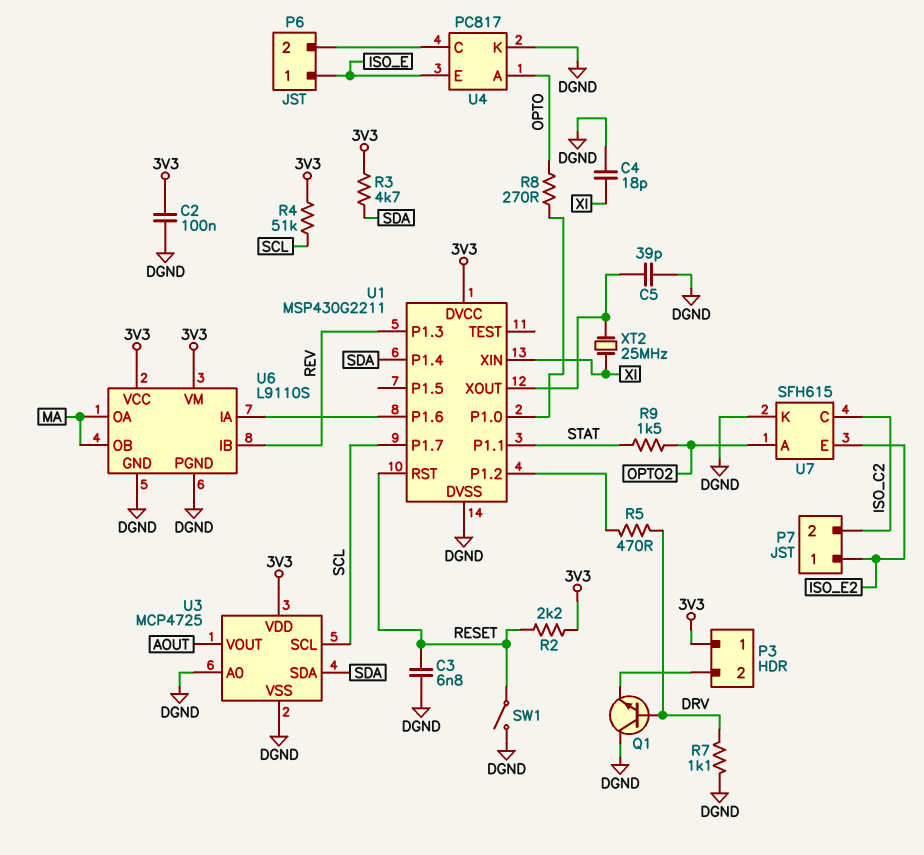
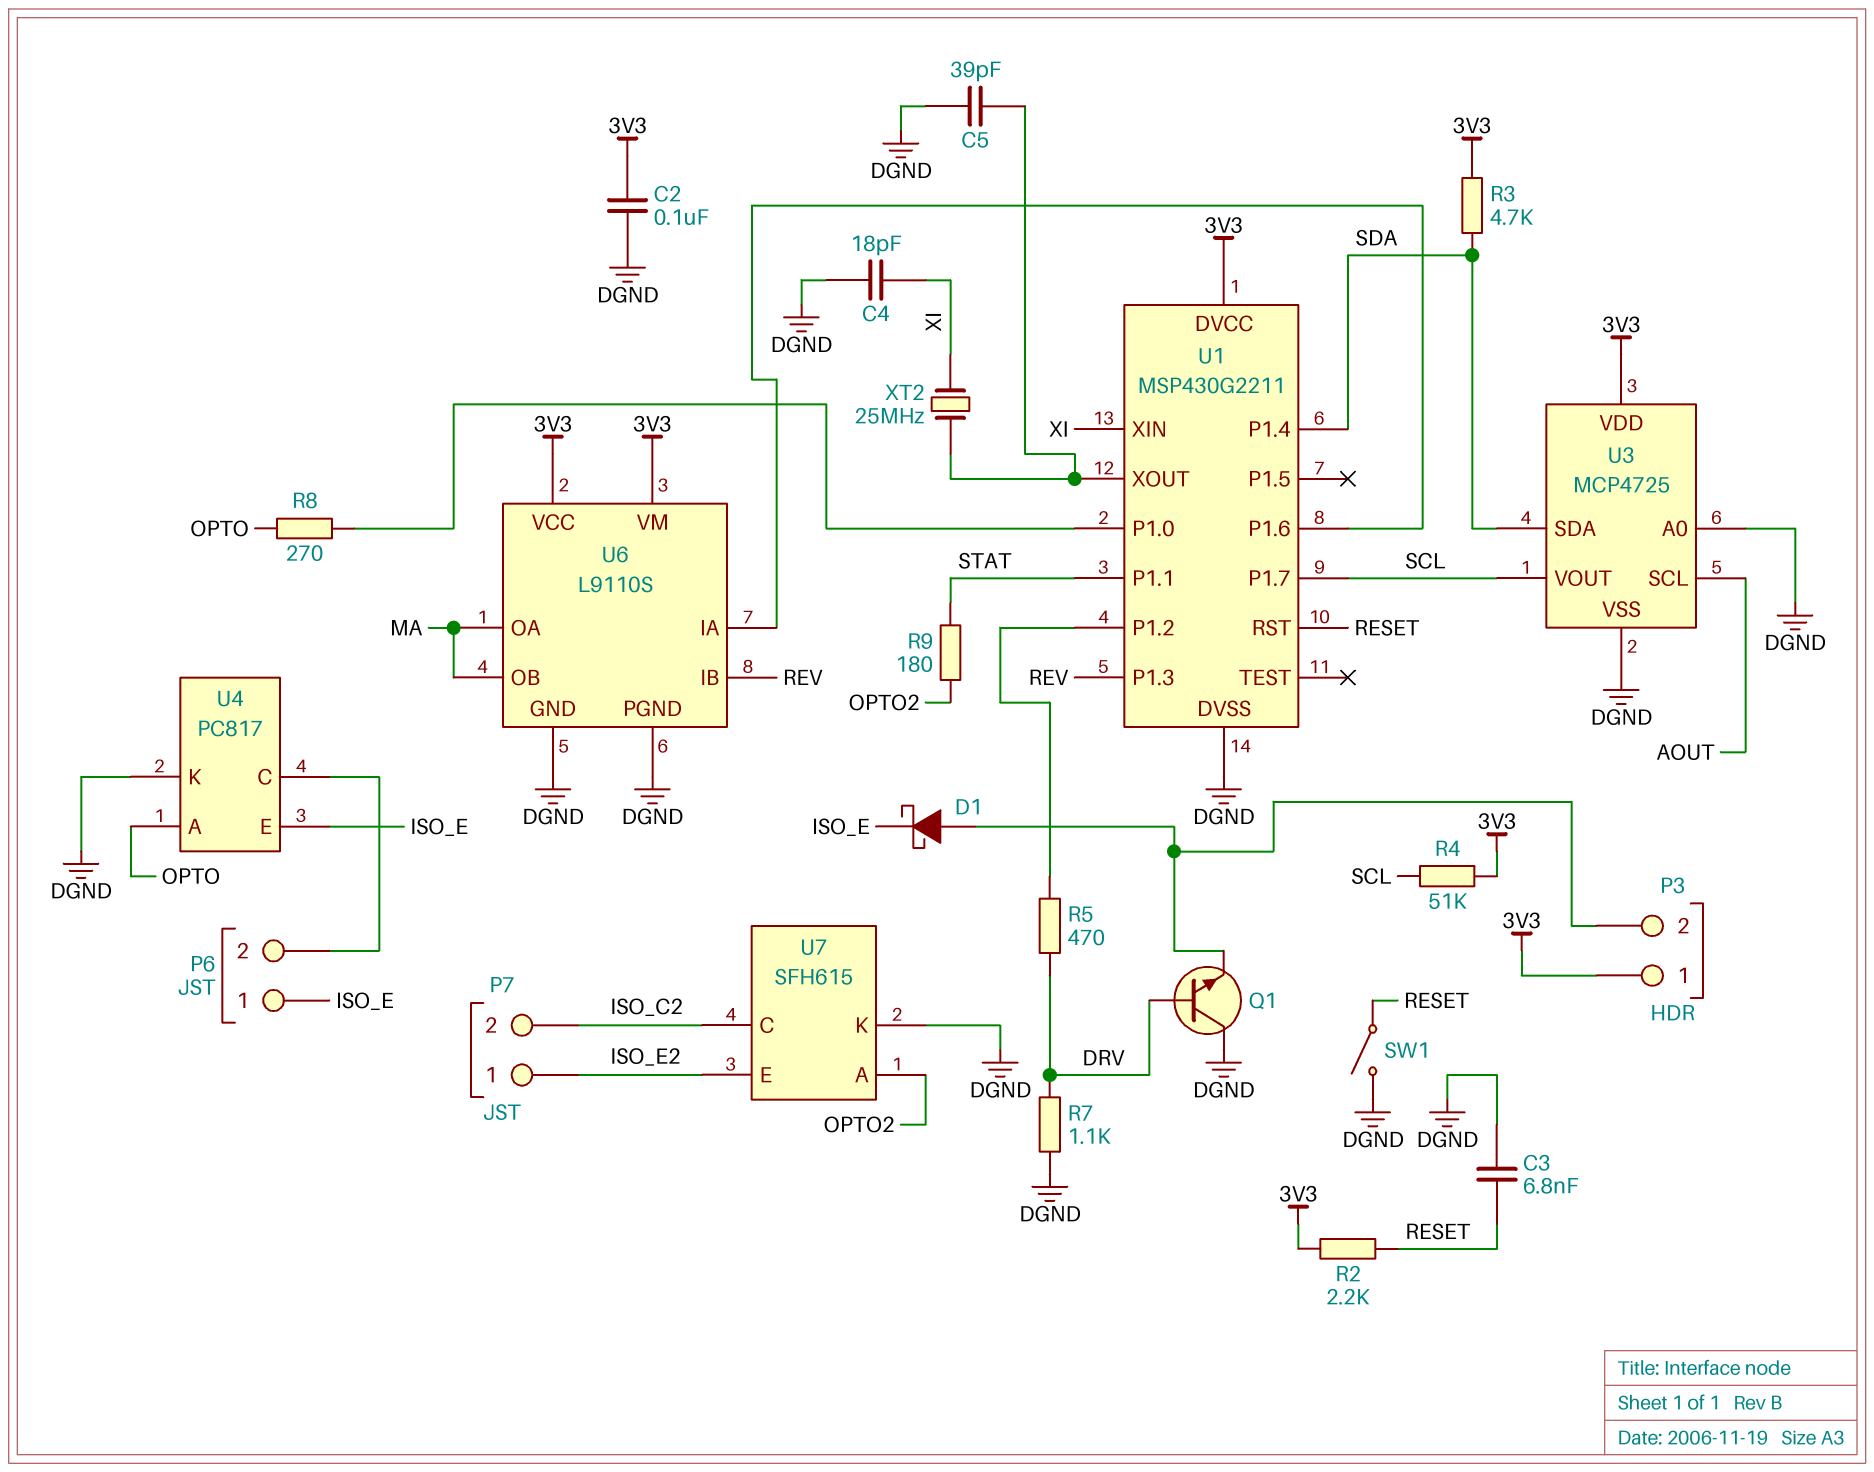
D1: none -> schottky (A P3/2, K ISO_E)
R9: 1.5k (OPTO2, STAT) -> 180 (OPTO2, STAT)
U3 pin SCL: SCL -> AOUT
U3 pin VOUT: AOUT -> SCL

